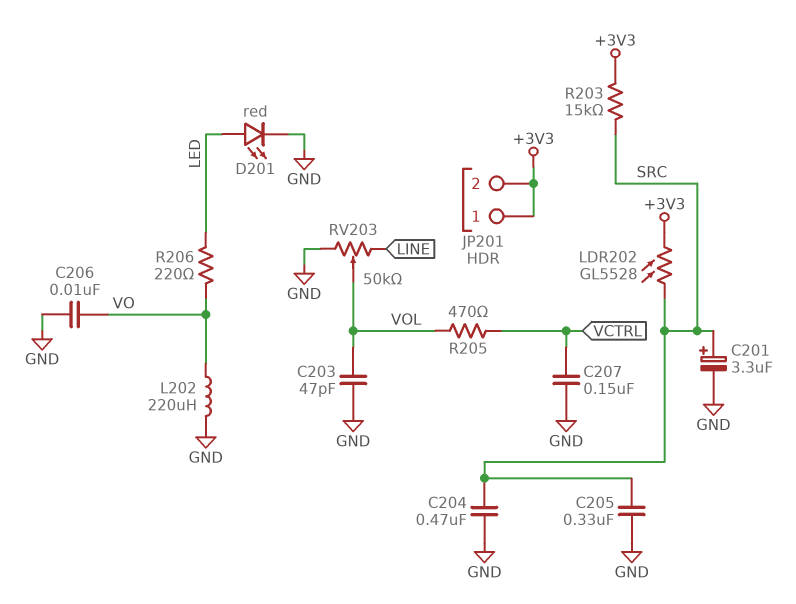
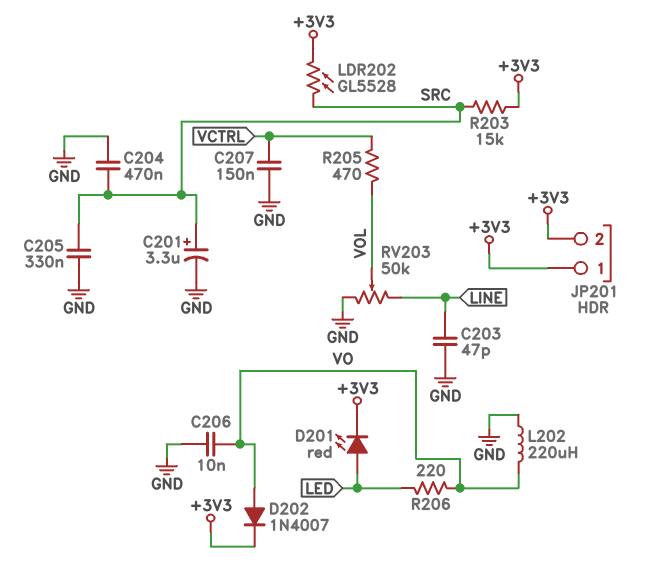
C203: 47pF (GND, VOL) -> 47pF (GND, LINE)
D201: LED red (A LED, K GND) -> LED red (A LED, K +3V3)
D202: none -> diode 1N4007 (A VO, K +3V3)

